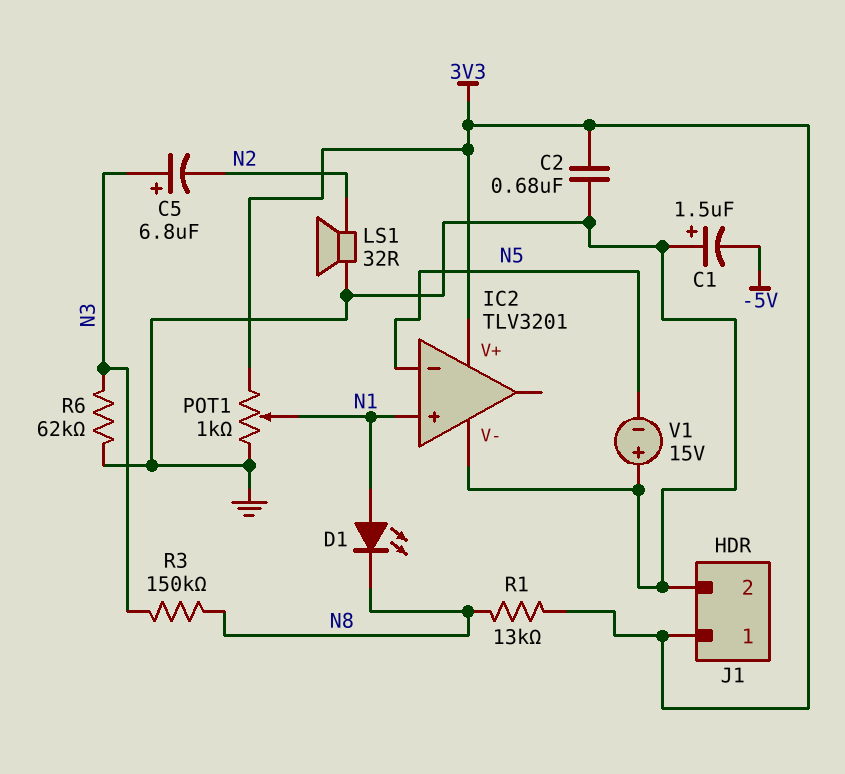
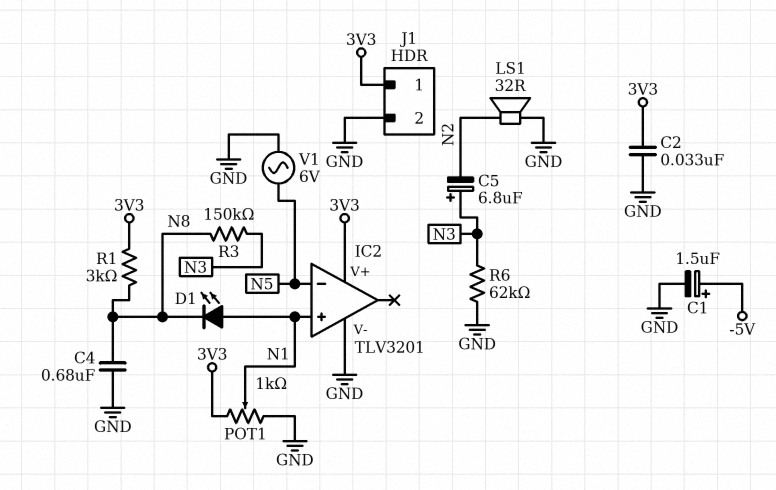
C1: 1.5uF (plus GND, minus -5V) -> 1.5uF (plus -5V, minus GND)
C2: 680nF (3V3, GND) -> 33nF (3V3, GND)
C4: none -> 680nF (GND, N8)
R1: 13k (3V3, N8) -> 3k (3V3, N8)
V1: 15V (plus GND, minus N5) -> AC 6V (GND, N5)

